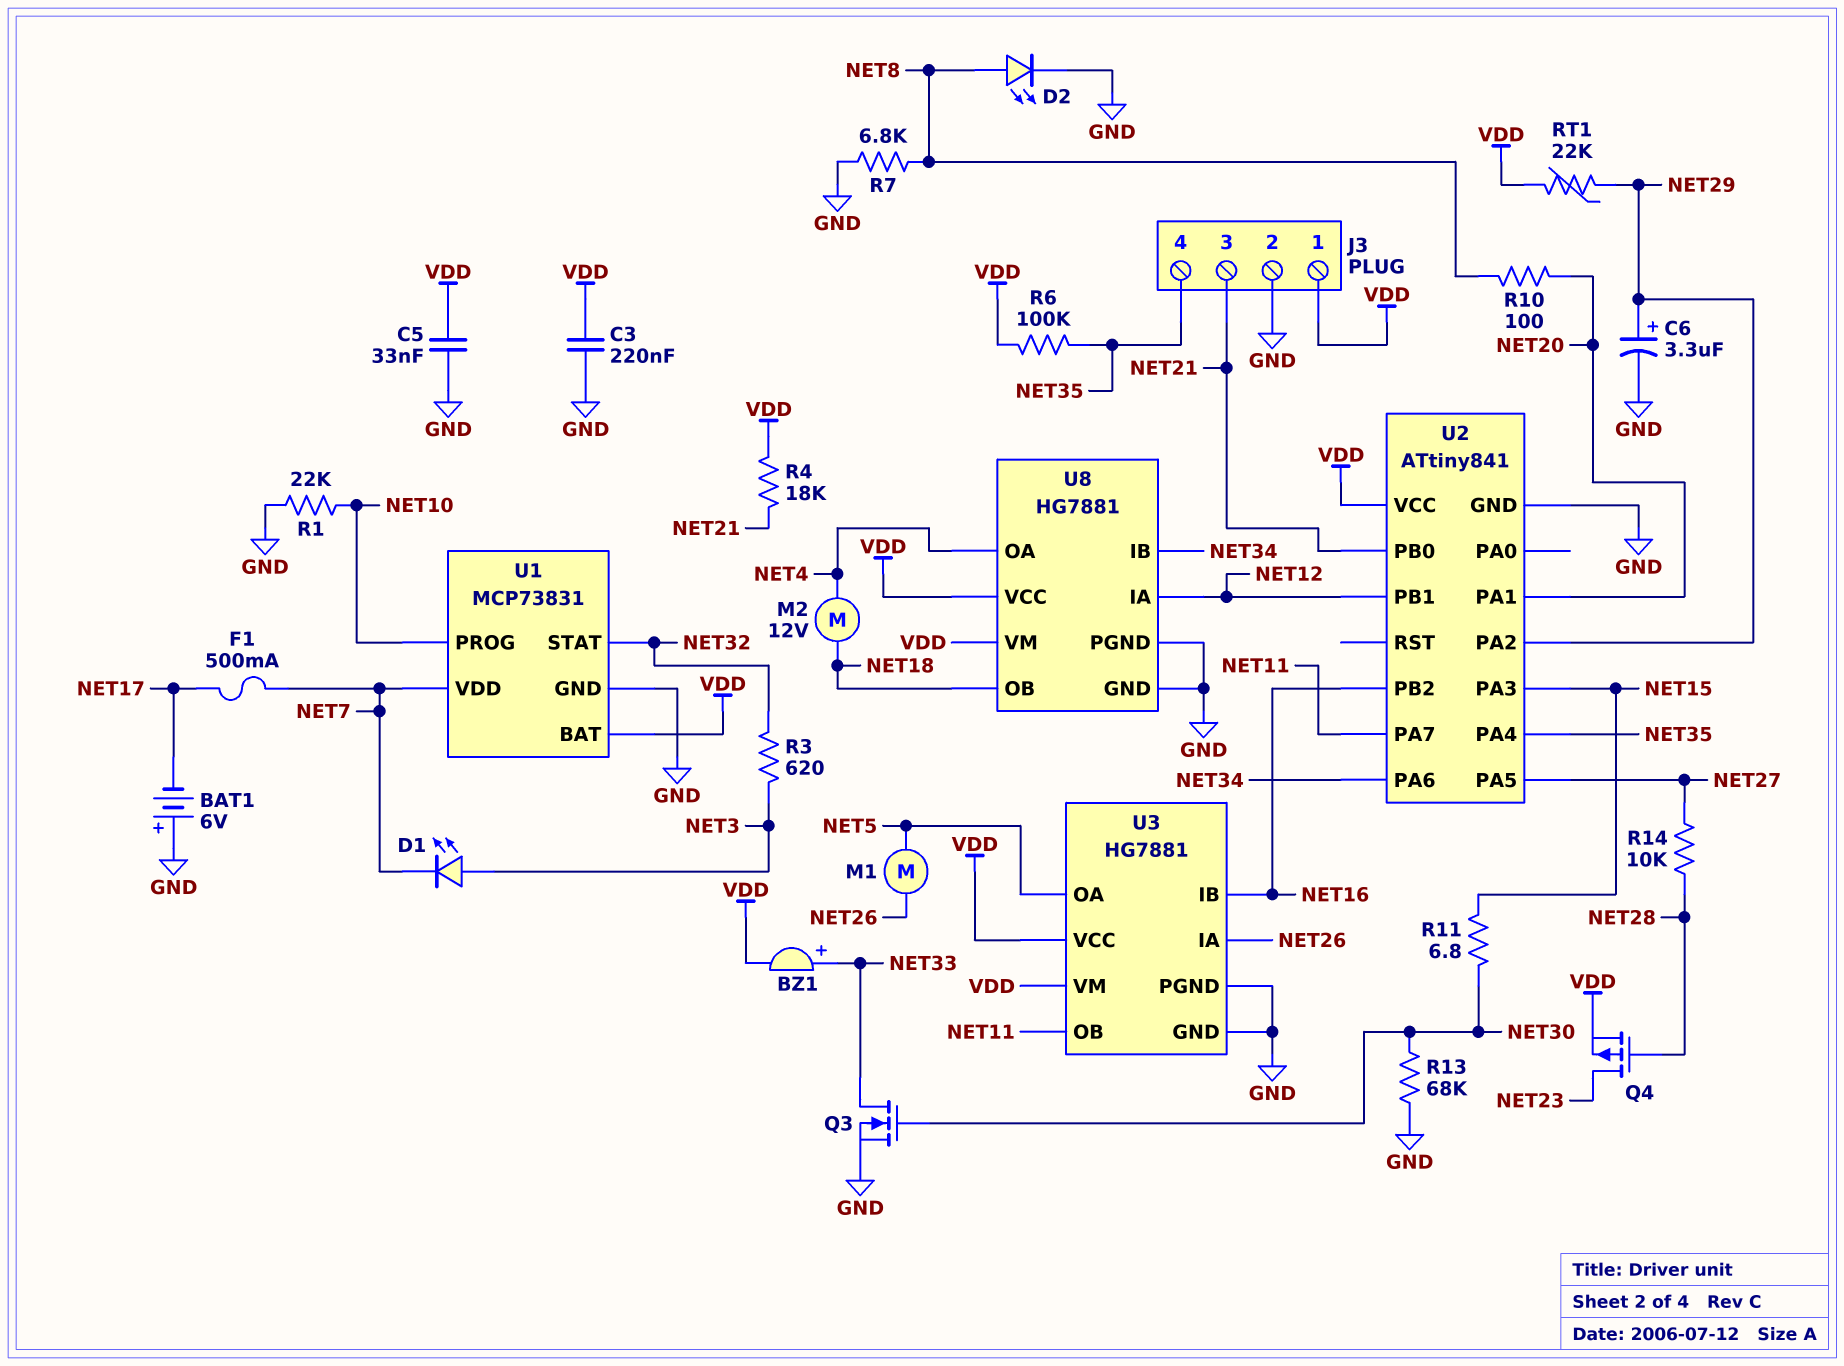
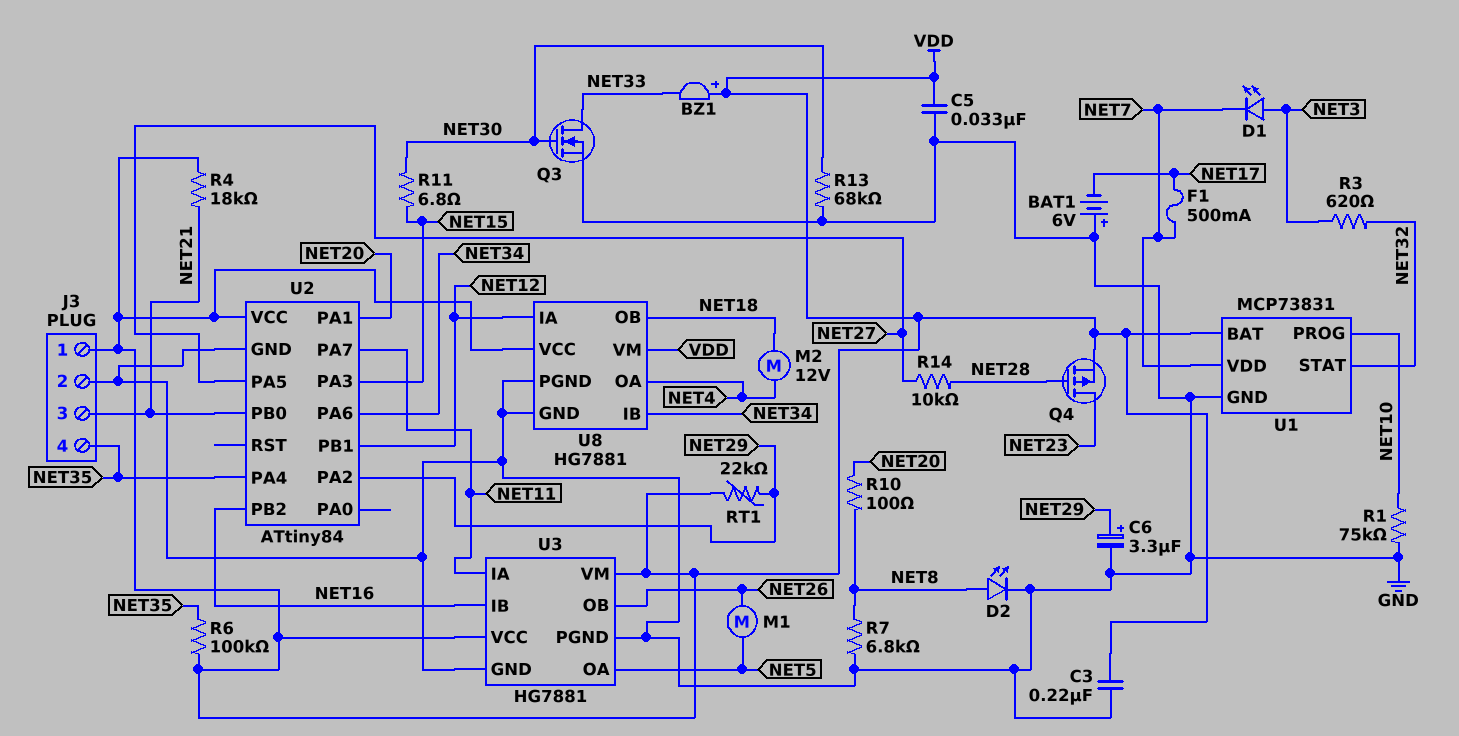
BZ1: buzzer (plus NET33, minus VDD) -> buzzer (plus VDD, minus NET33)
R1: 22k (GND, NET10) -> 75k (GND, NET10)
U2: ATtiny841 -> ATtiny84
U3 pin IA: NET26 -> NET11
U3 pin OB: NET11 -> NET26

